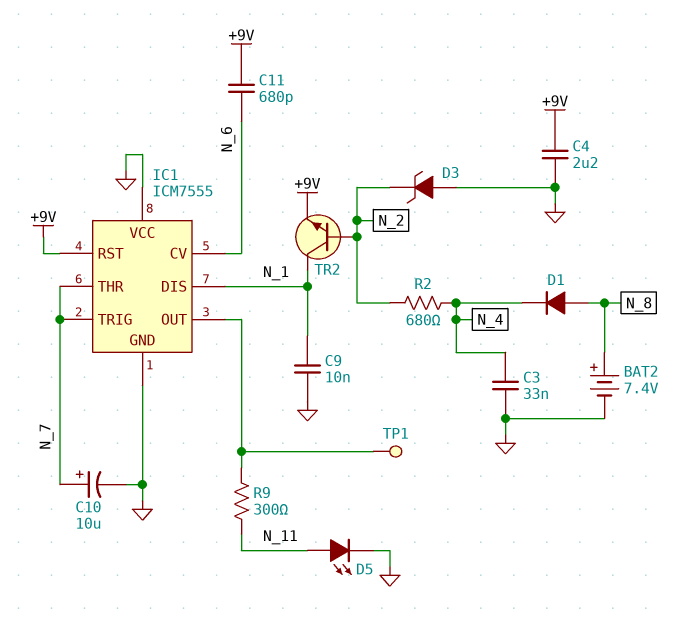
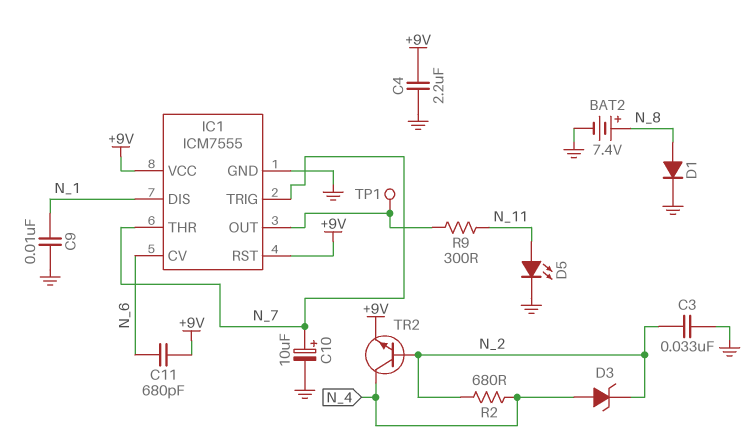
C3: 33nF (GND, N_4) -> 33nF (GND, N_2)
D1: diode (A N_8, K N_4) -> diode (A N_8, K GND)
D3: zener (A GND, K N_2) -> zener (A N_4, K N_2)
IC1 pin VCC: GND -> +9V
TR2: NPN (B N_2, C N_1, E +9V) -> NPN (B N_2, C N_4, E +9V)

